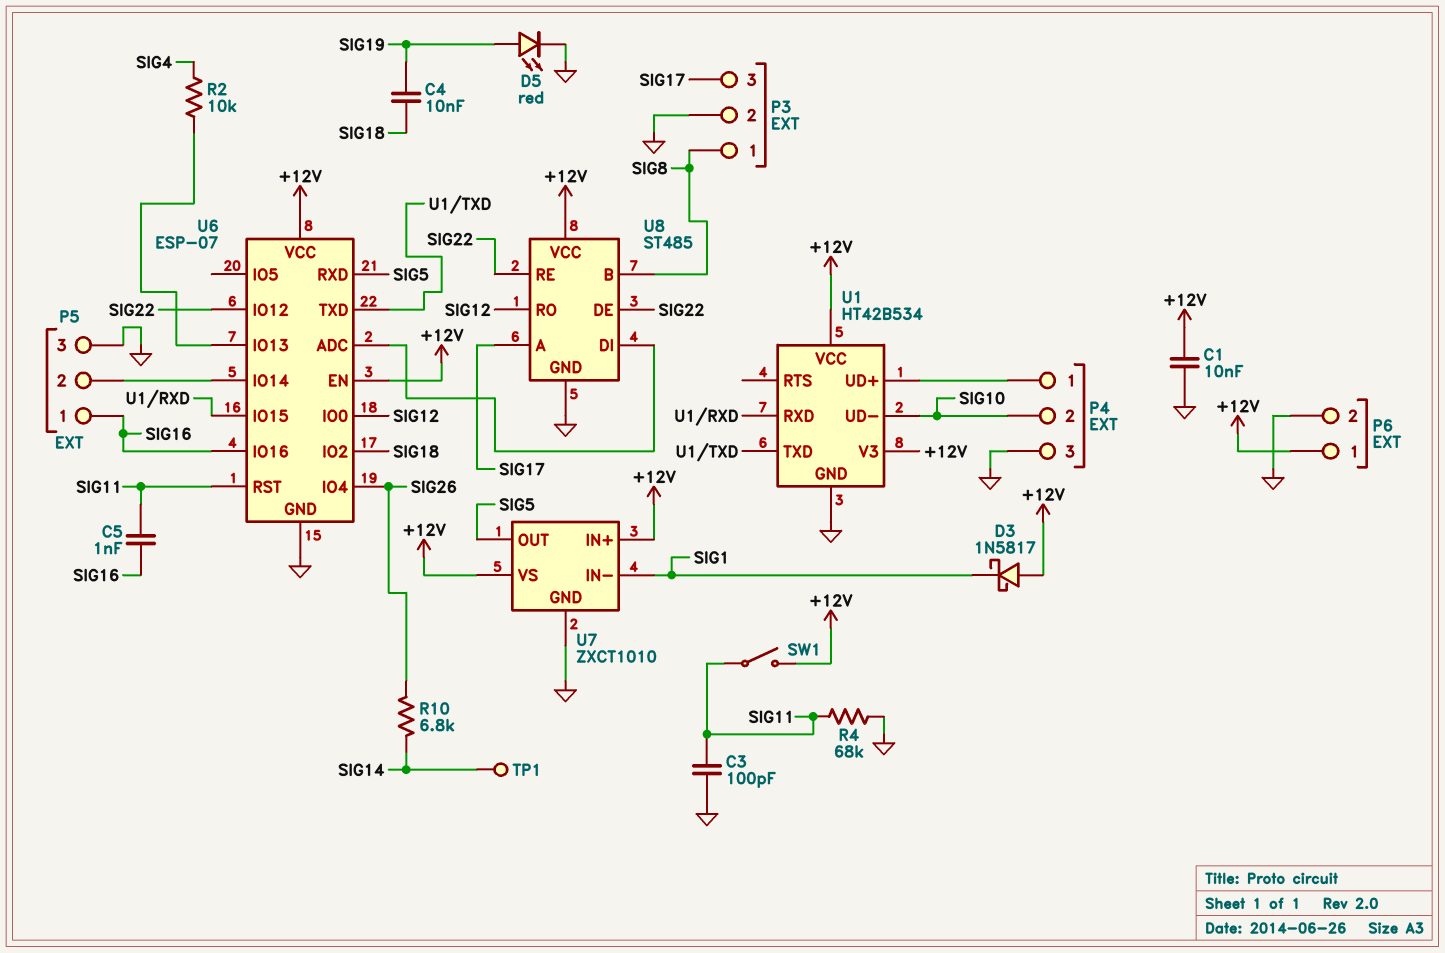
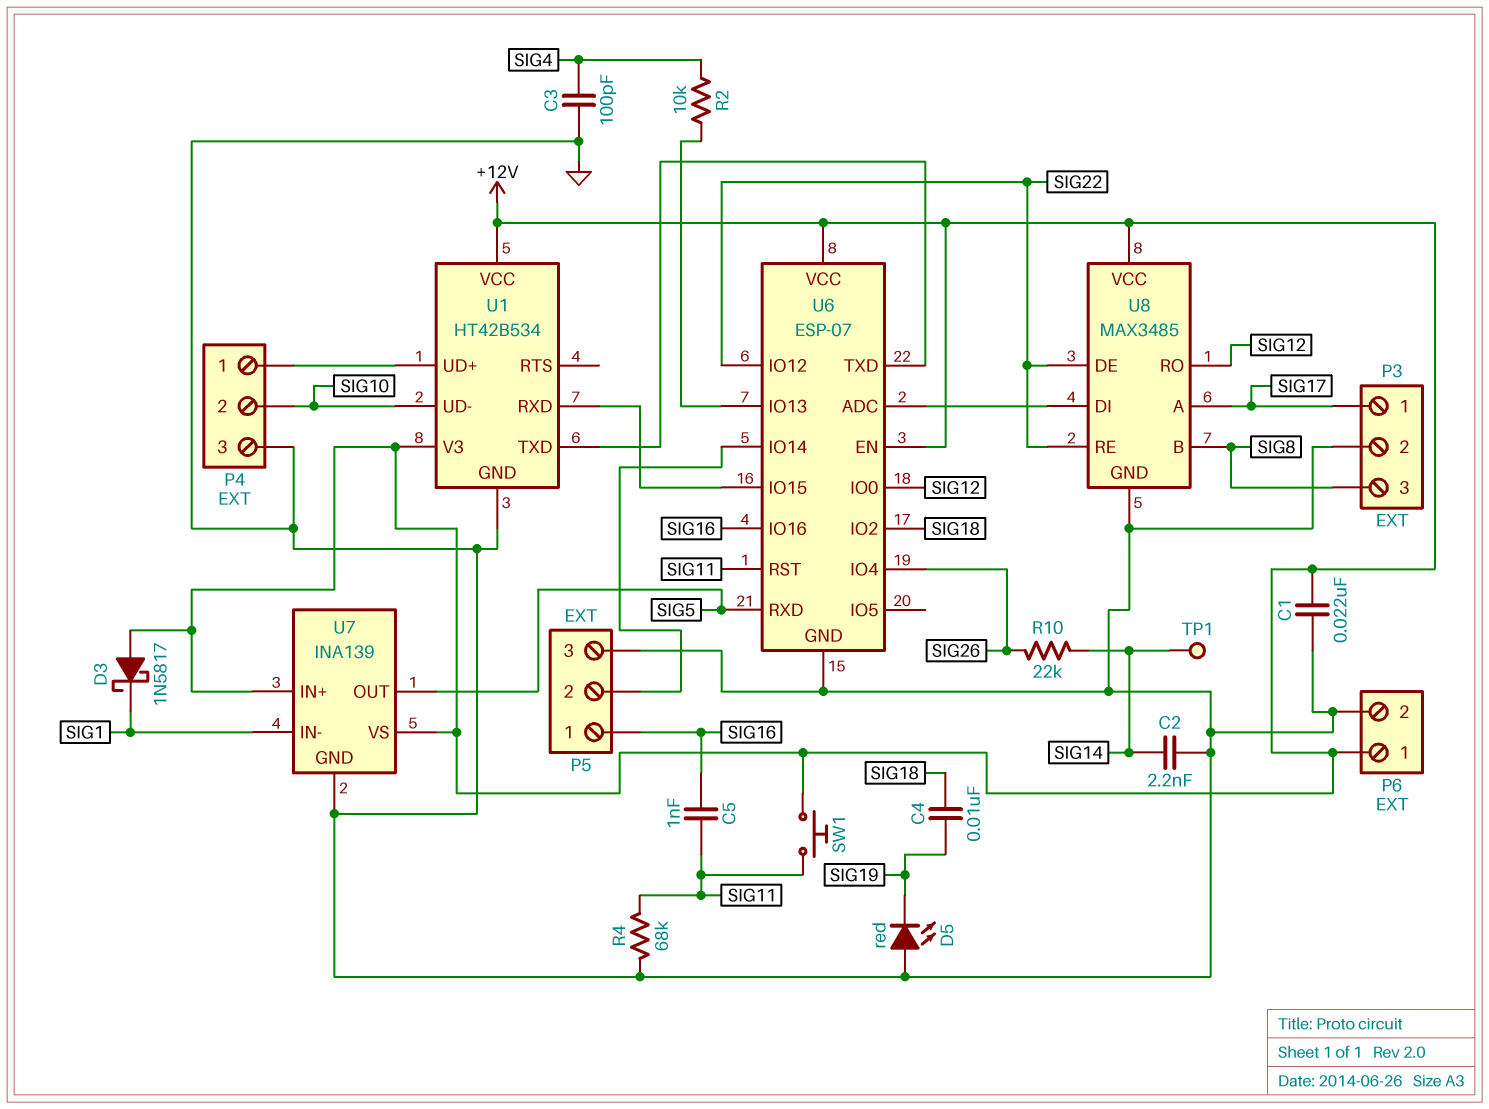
C1: 10nF (+12V, GND) -> 22nF (+12V, GND)
C2: none -> 2.2nF (GND, SIG14)
C3: 100pF (GND, SIG11) -> 100pF (GND, SIG4)
D5: LED red (A SIG19, K GND) -> LED red (A GND, K SIG19)
P3 pin 1: SIG8 -> SIG17
P3 pin 3: SIG17 -> SIG8
R10: 6.8k (SIG14, SIG26) -> 22k (SIG14, SIG26)
SW1: switch (+12V, SIG11) -> button (+12V, SIG11)
U7: ZXCT1010 -> INA139
U8: ST485 -> MAX3485

